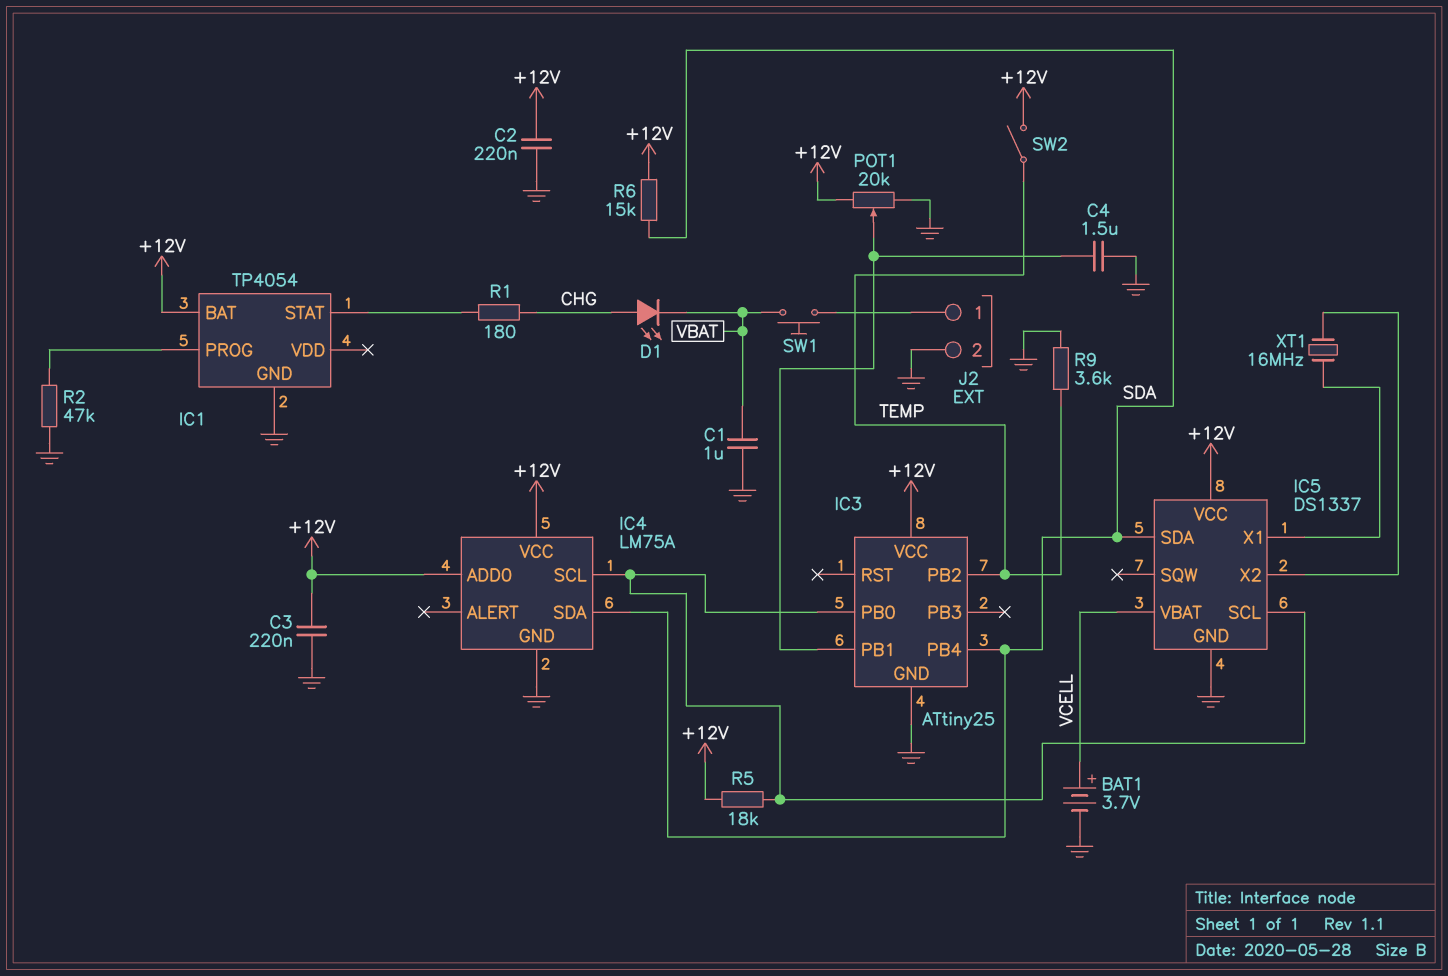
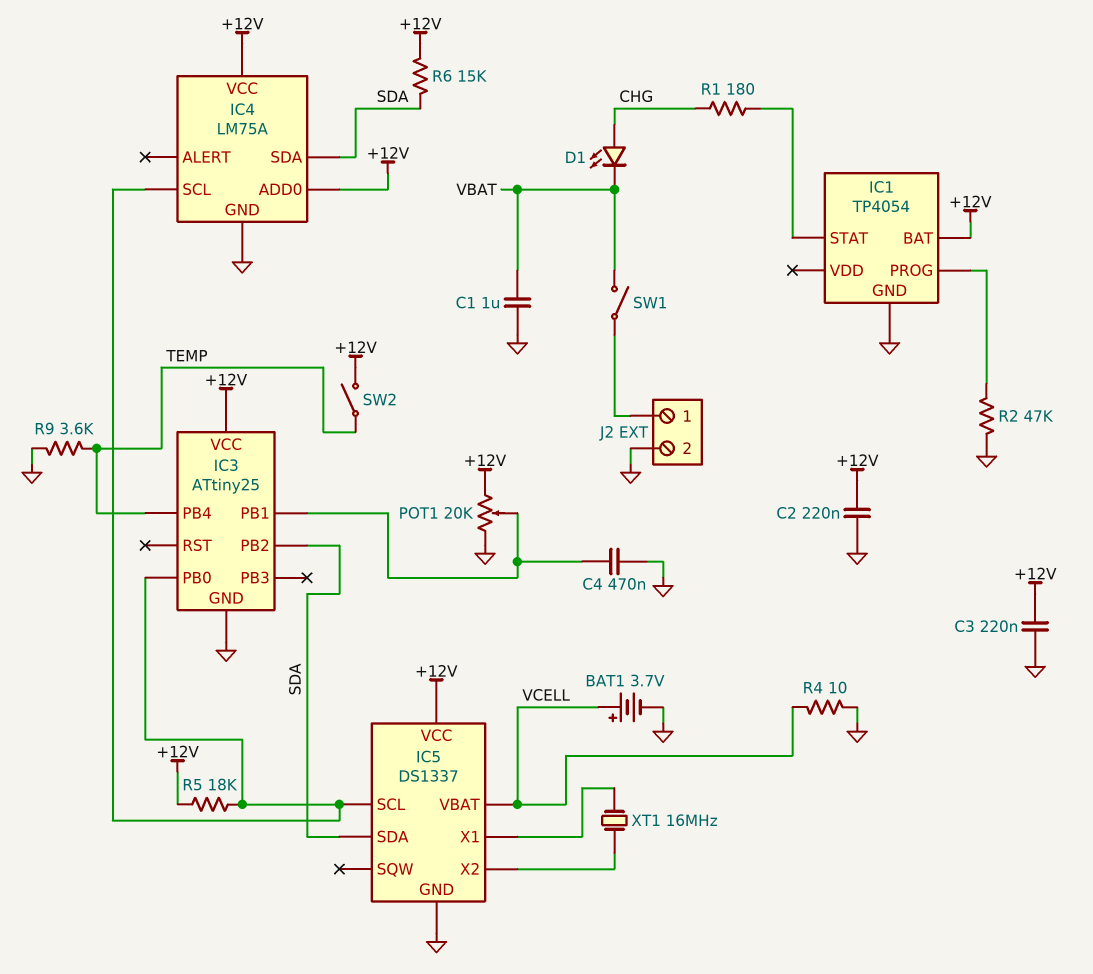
C4: 1.5uF (GND, IC3/PB1) -> 470nF (GND, IC3/PB1)
IC3 pin PB2: TEMP -> SDA
IC3 pin PB4: SDA -> TEMP
R4: none -> 10 (GND, VCELL)
SW1: button (J2/1, VBAT) -> switch (J2/1, VBAT)

